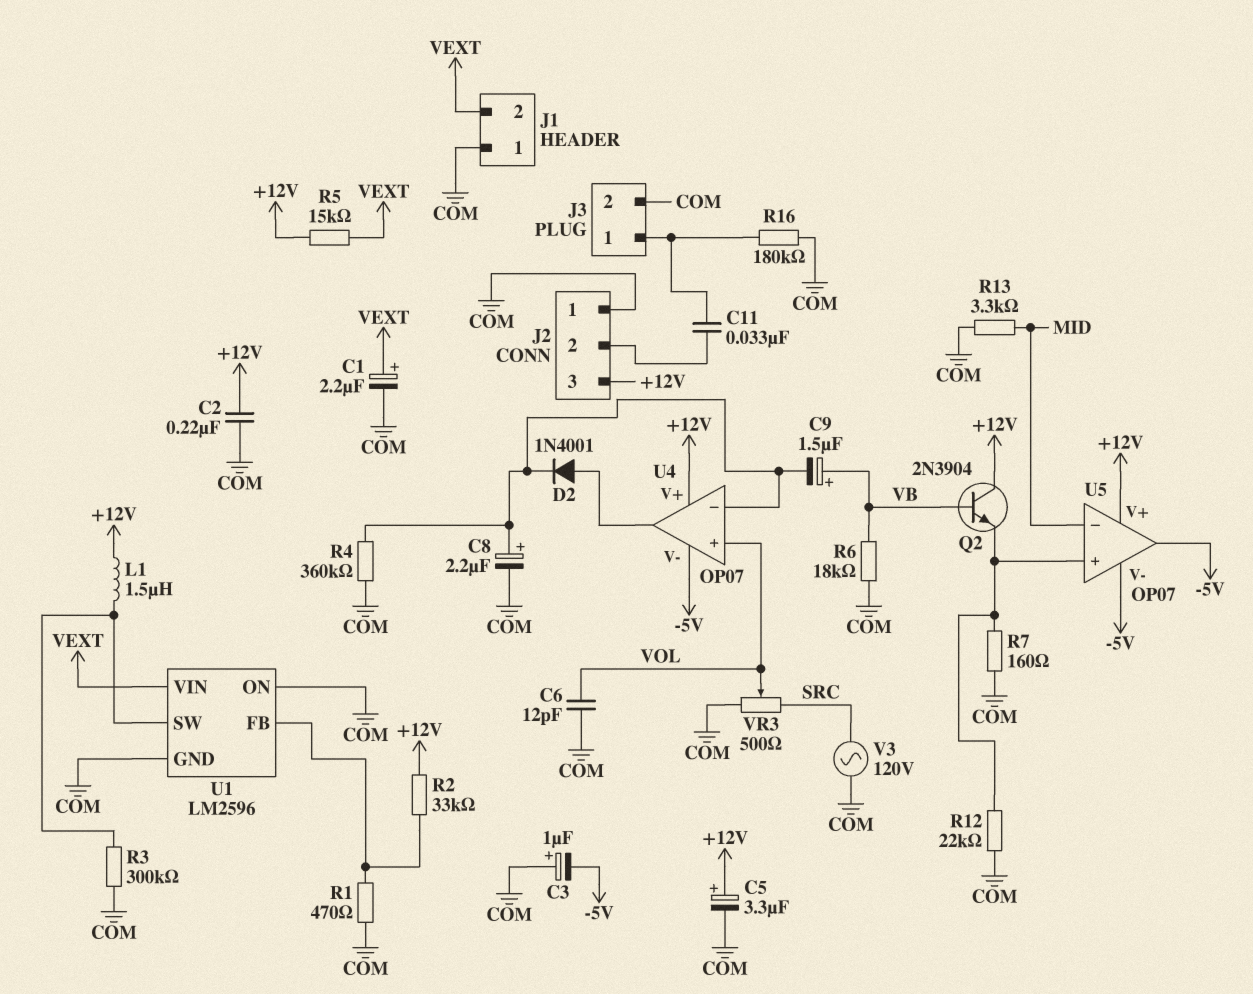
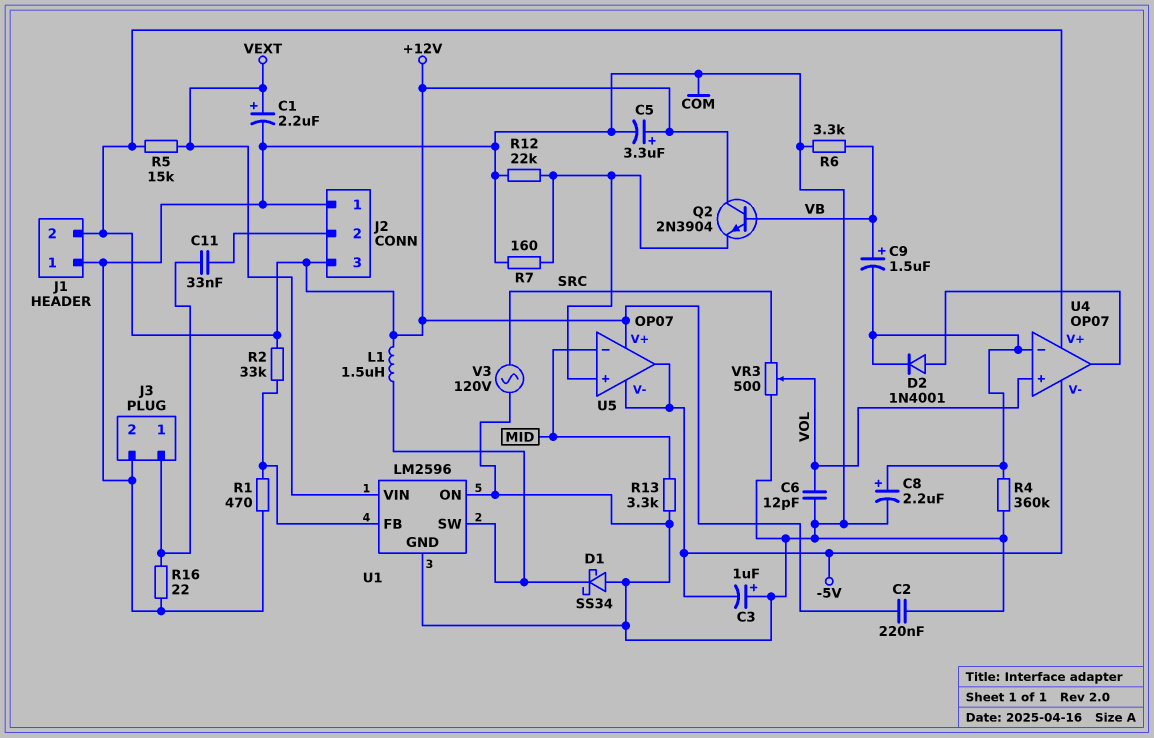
D1: none -> schottky SS34 (A COM, K U1/SW)
J1 pin 2: VEXT -> +12V
R3: 300k (COM, U1/SW) -> none
R6: 18k (COM, VB) -> 3.3k (COM, VB)
R16: 180k (COM, J3/1) -> 22 (COM, J3/1)

